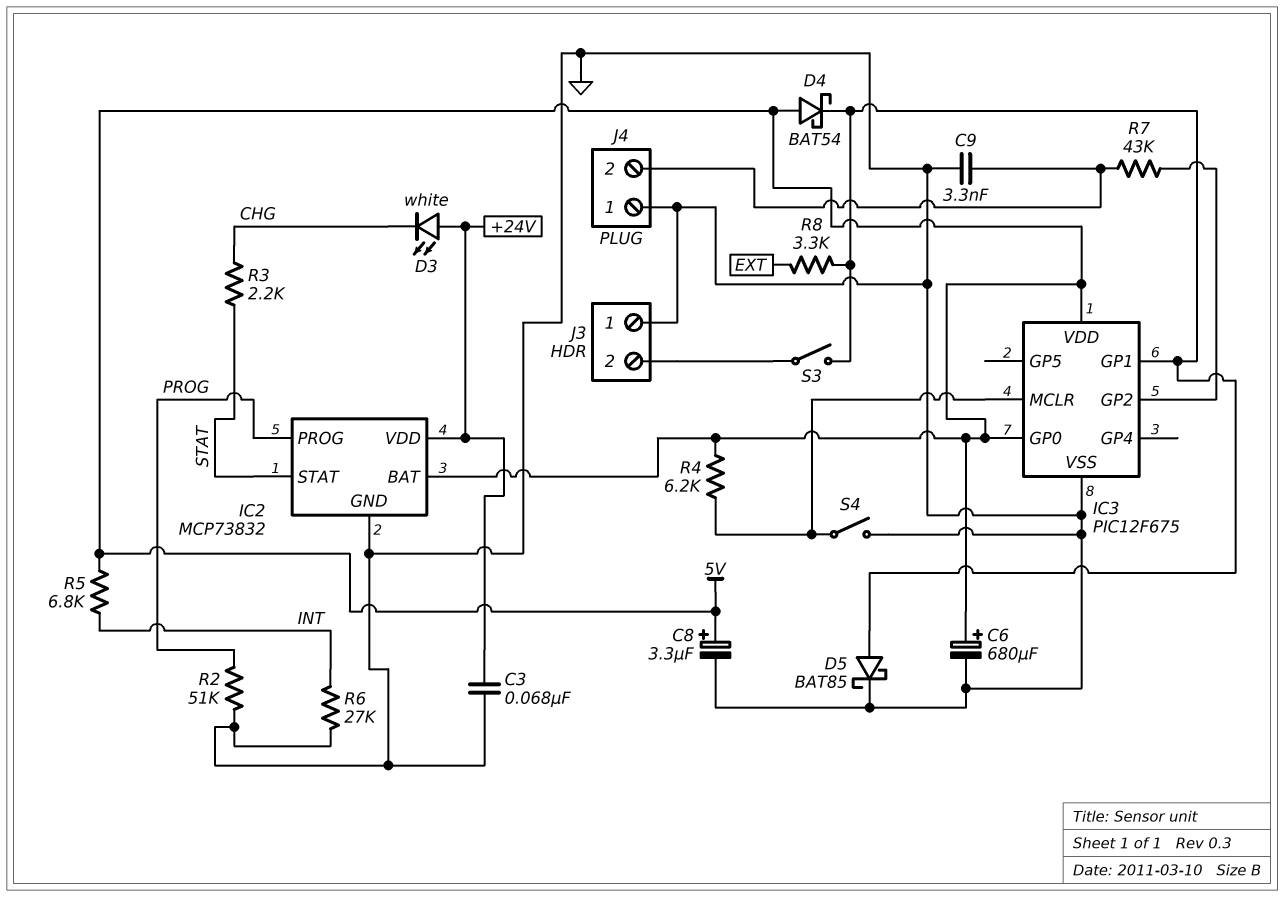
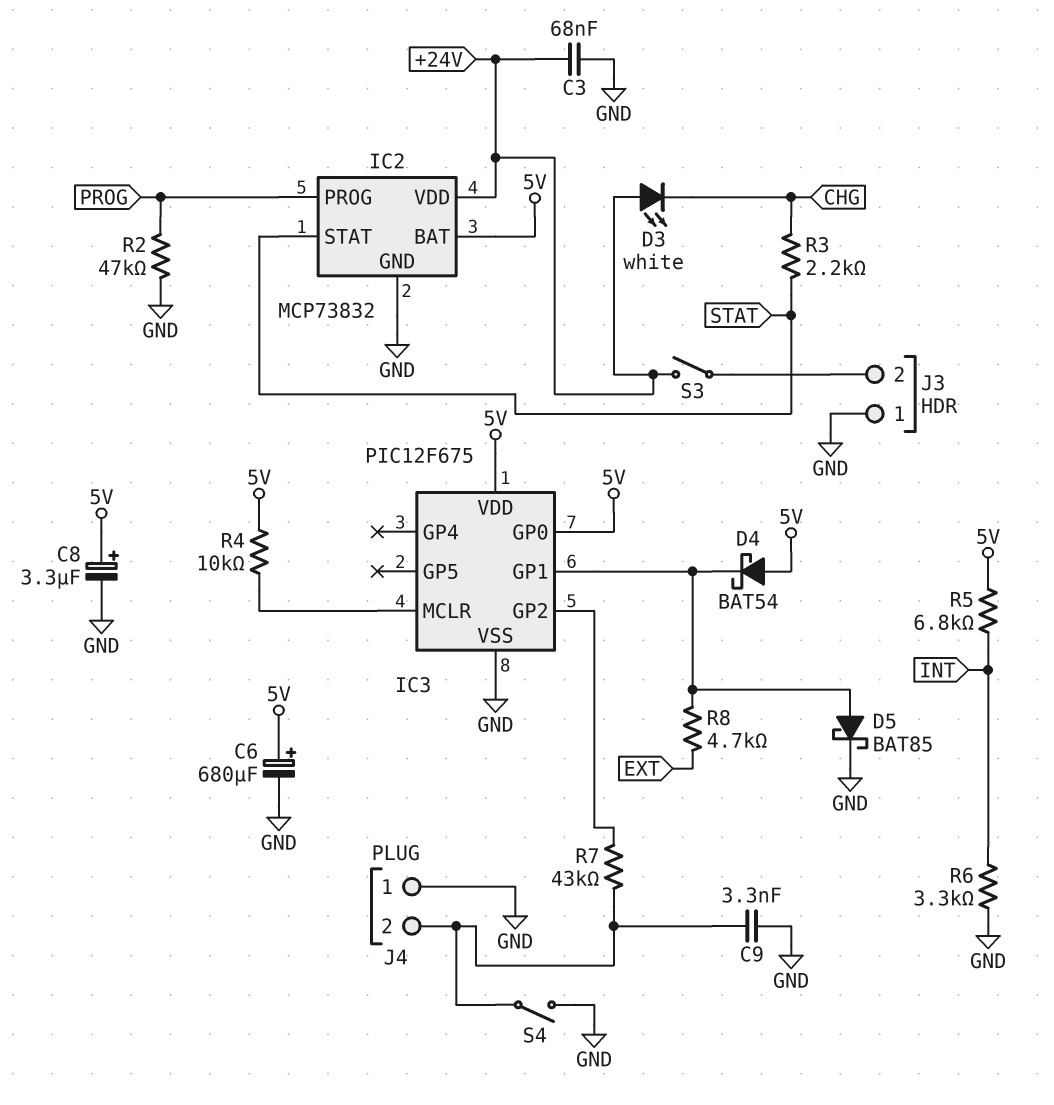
R2: 51k (GND, PROG) -> 47k (GND, PROG)
R4: 6.2k (5V, IC3/MCLR) -> 10k (5V, IC3/MCLR)
R6: 27k (GND, INT) -> 3.3k (GND, INT)
R8: 3.3k (EXT, IC3/GP1) -> 4.7k (EXT, IC3/GP1)
S3: switch (IC3/GP1, J3/2) -> switch (+24V, J3/2)
S4: switch (GND, IC3/MCLR) -> switch (GND, J4/2)

